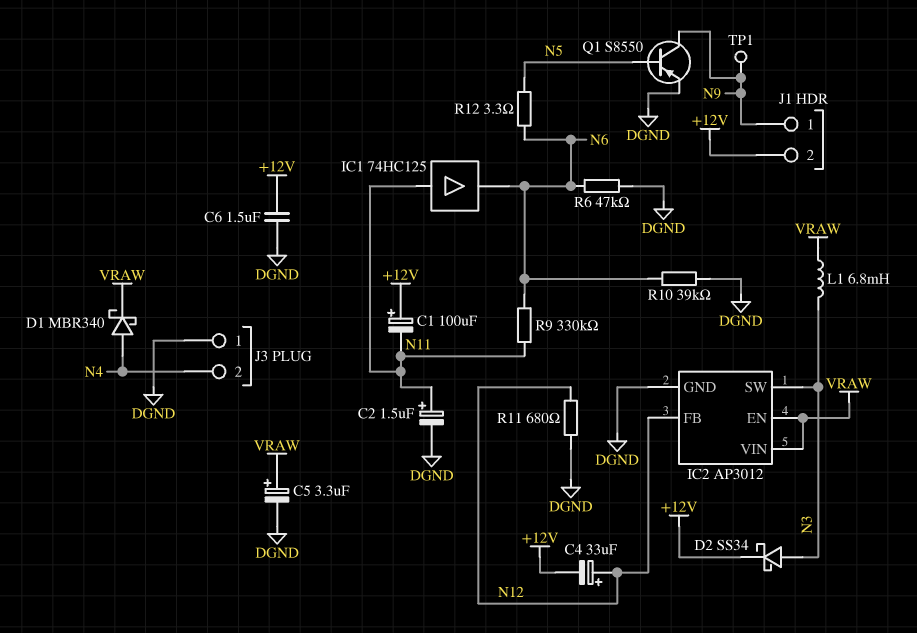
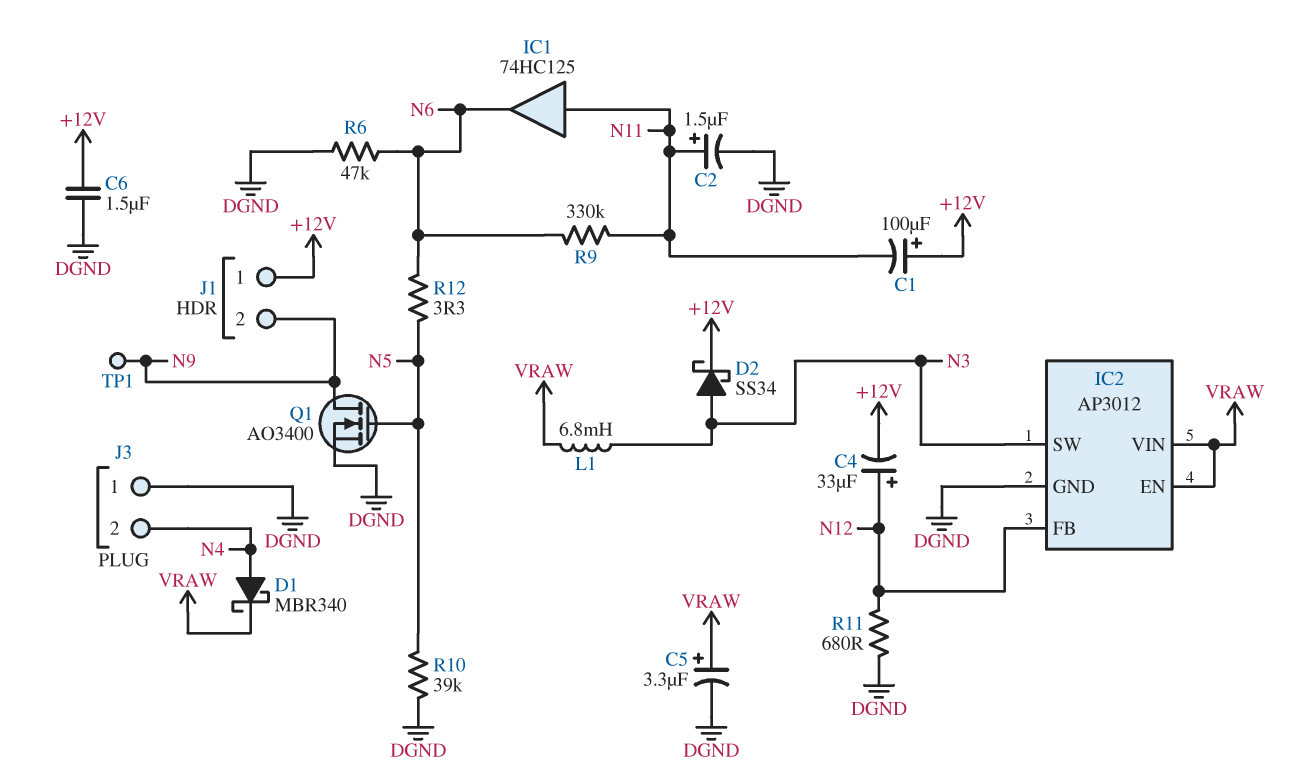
J1 pin 1: N9 -> +12V
J1 pin 2: +12V -> N9
Q1: PNP S8550 (B N5, C N9, E DGND) -> NMOS AO3400 (G N5, D N9, S DGND)
R10: 39k (DGND, N6) -> 39k (DGND, N5)

